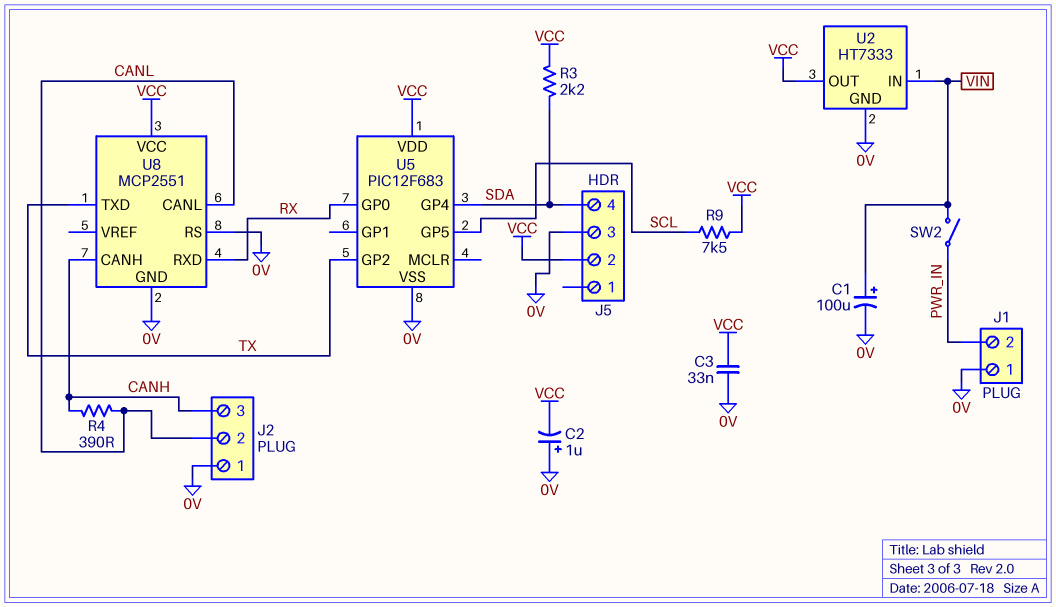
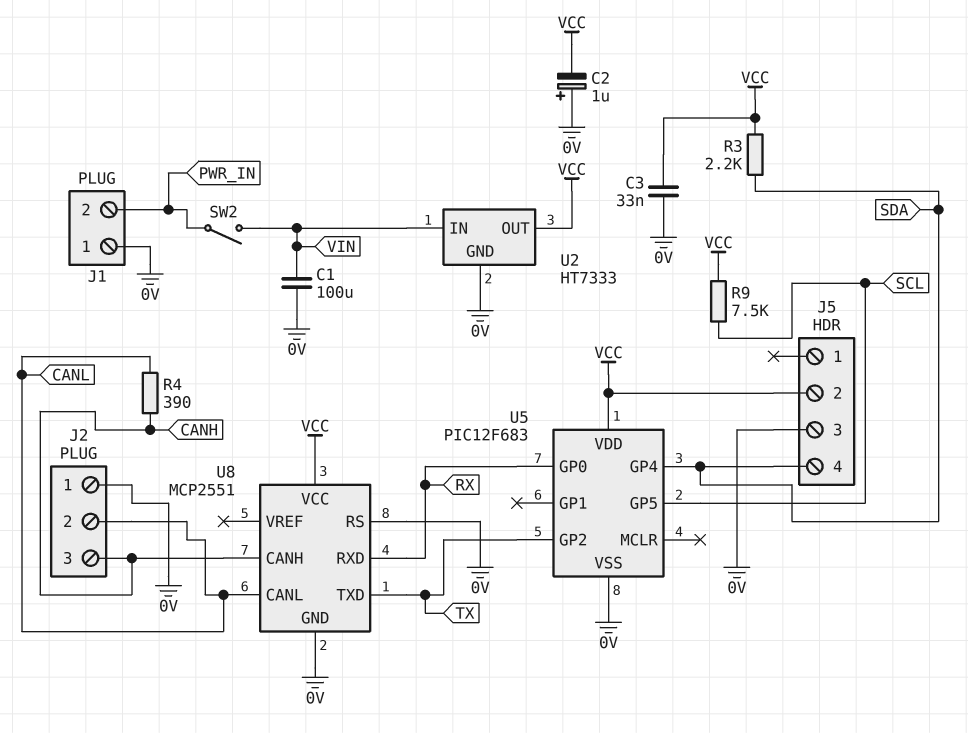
C1: 100uF (plus VIN, minus 0V) -> 100uF (0V, VIN)

